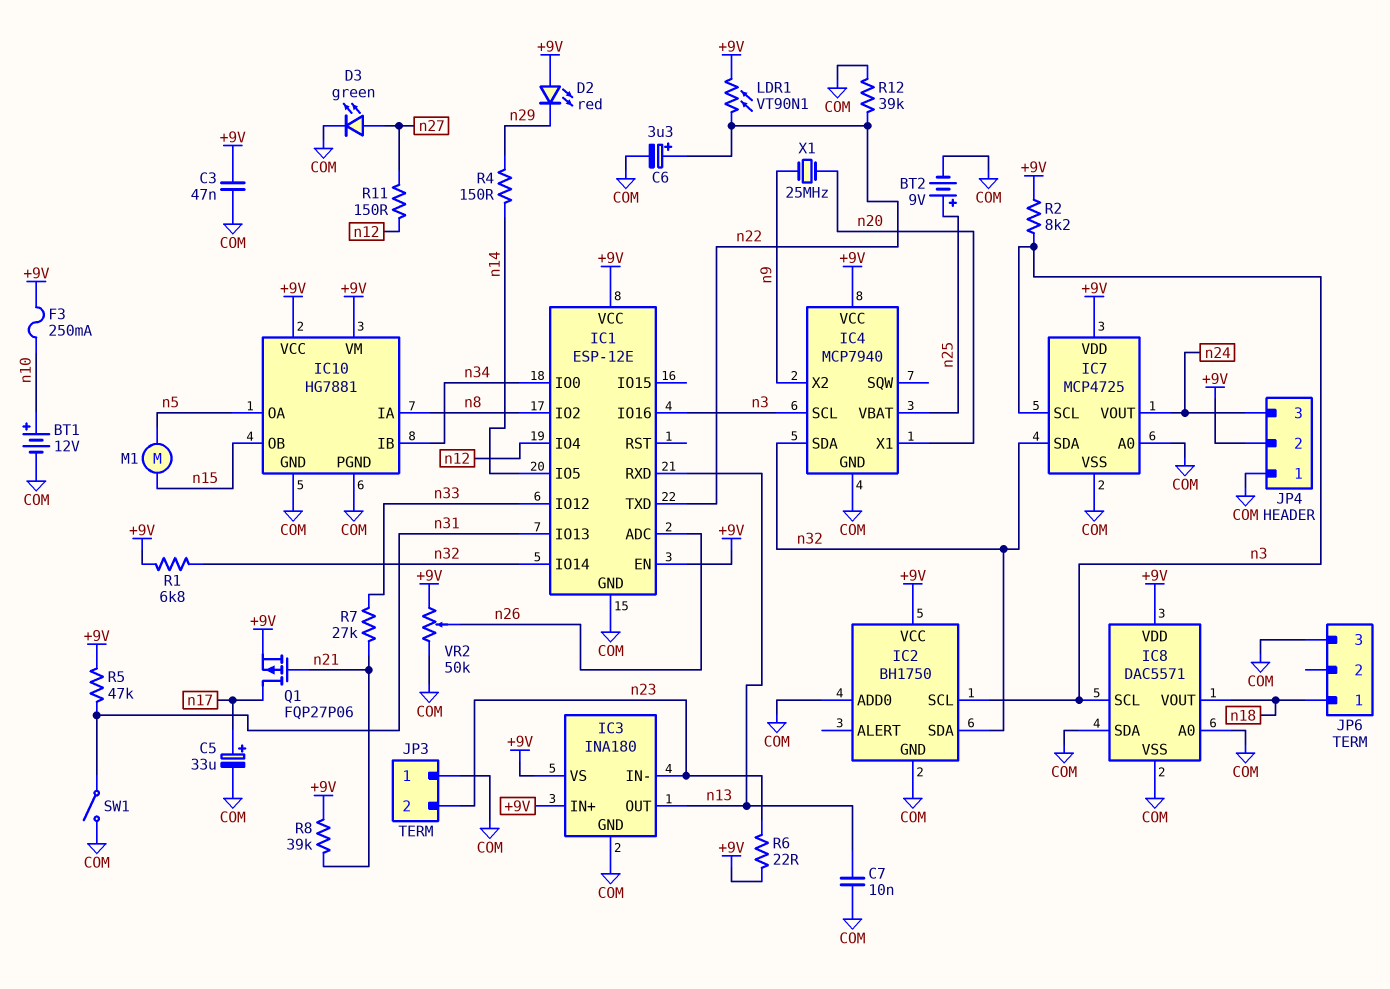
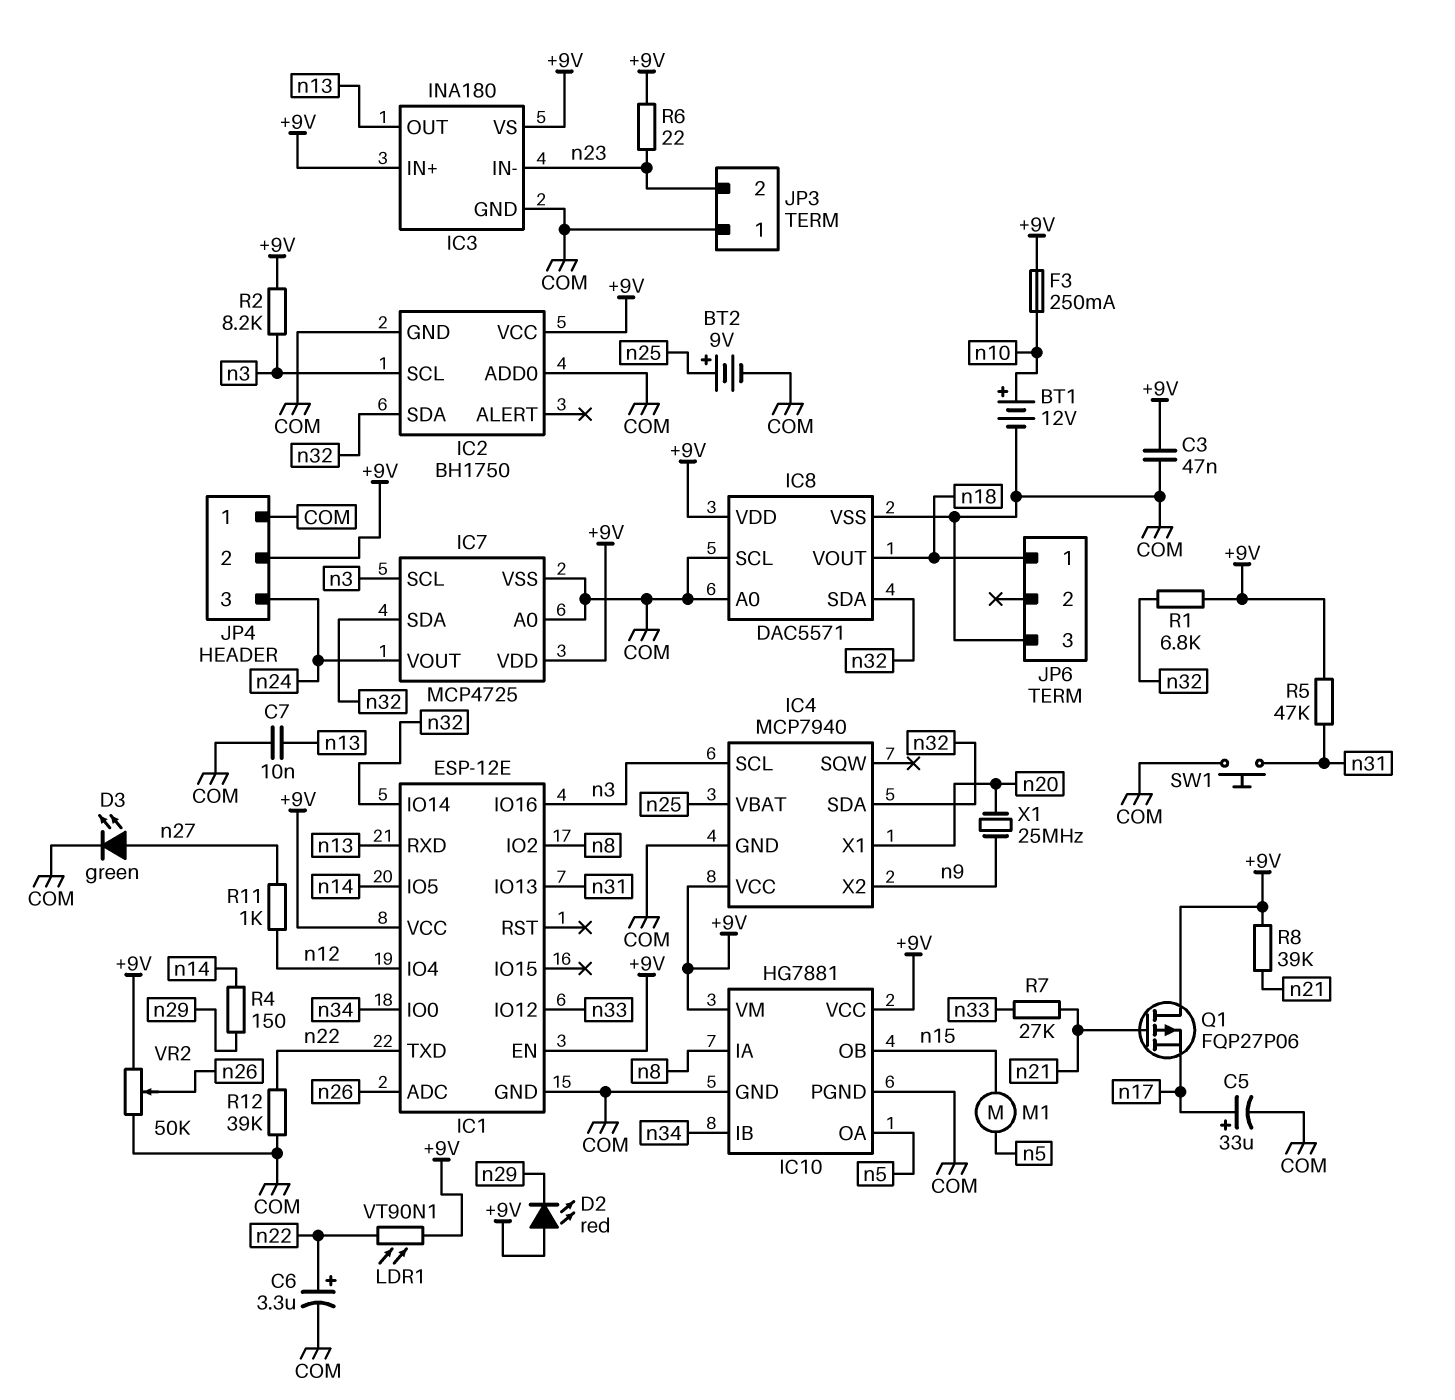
IC8 pin SCL: n3 -> COM
IC8 pin SDA: COM -> n32
Q1: PMOS FQP27P06 (G n21, D n17, S +9V) -> PMOS FQP27P06 (G n21, D +9V, S n17)
R11: 150 (n12, n27) -> 1k (n12, n27)
SW1: switch (COM, n31) -> button (COM, n31)

